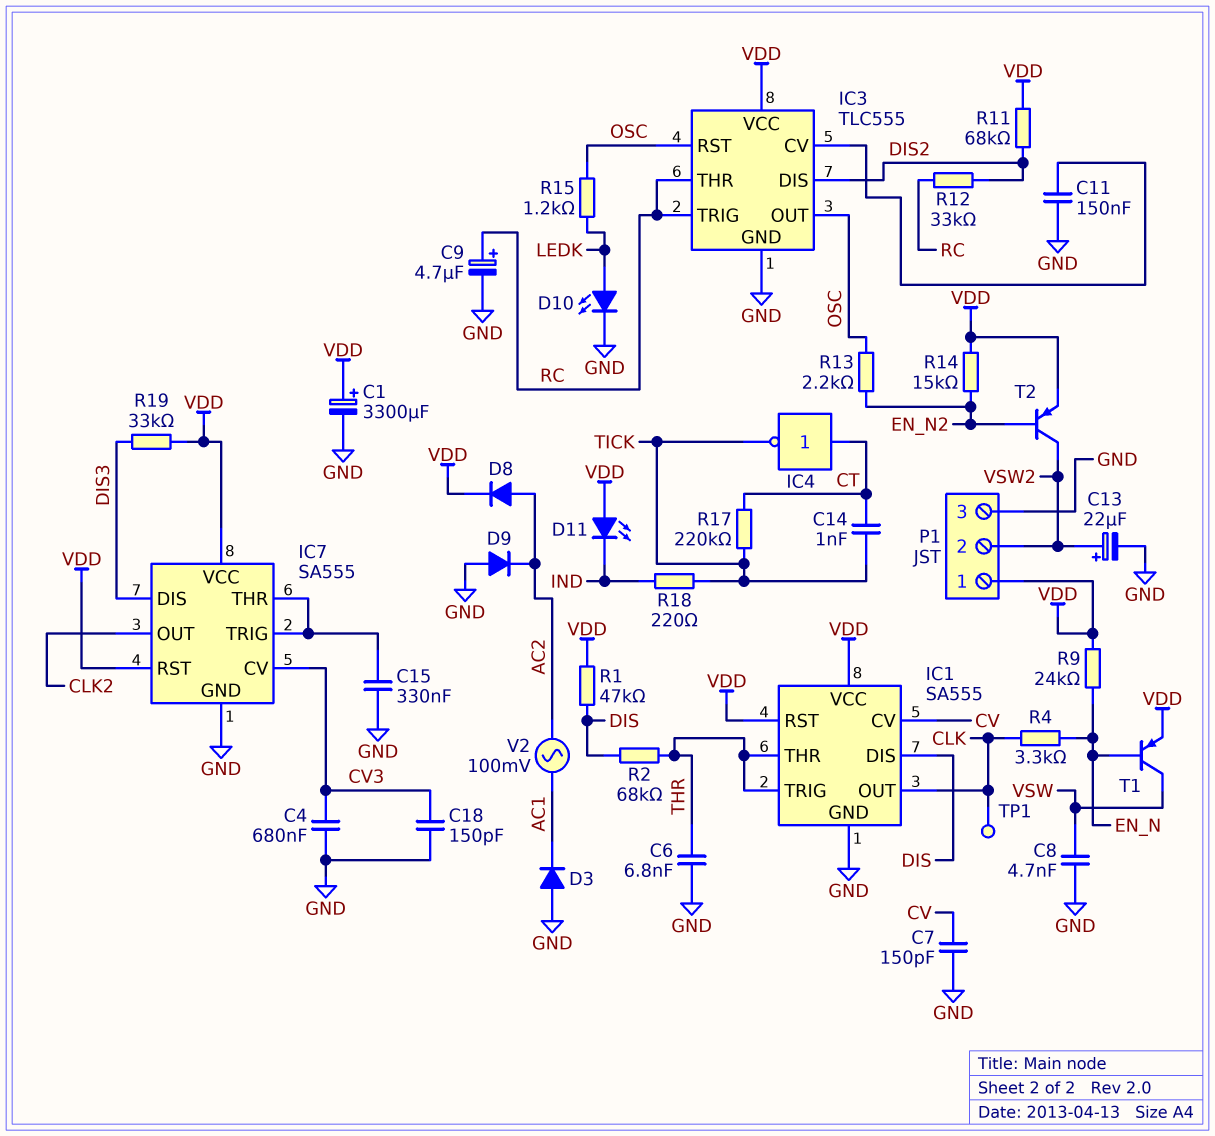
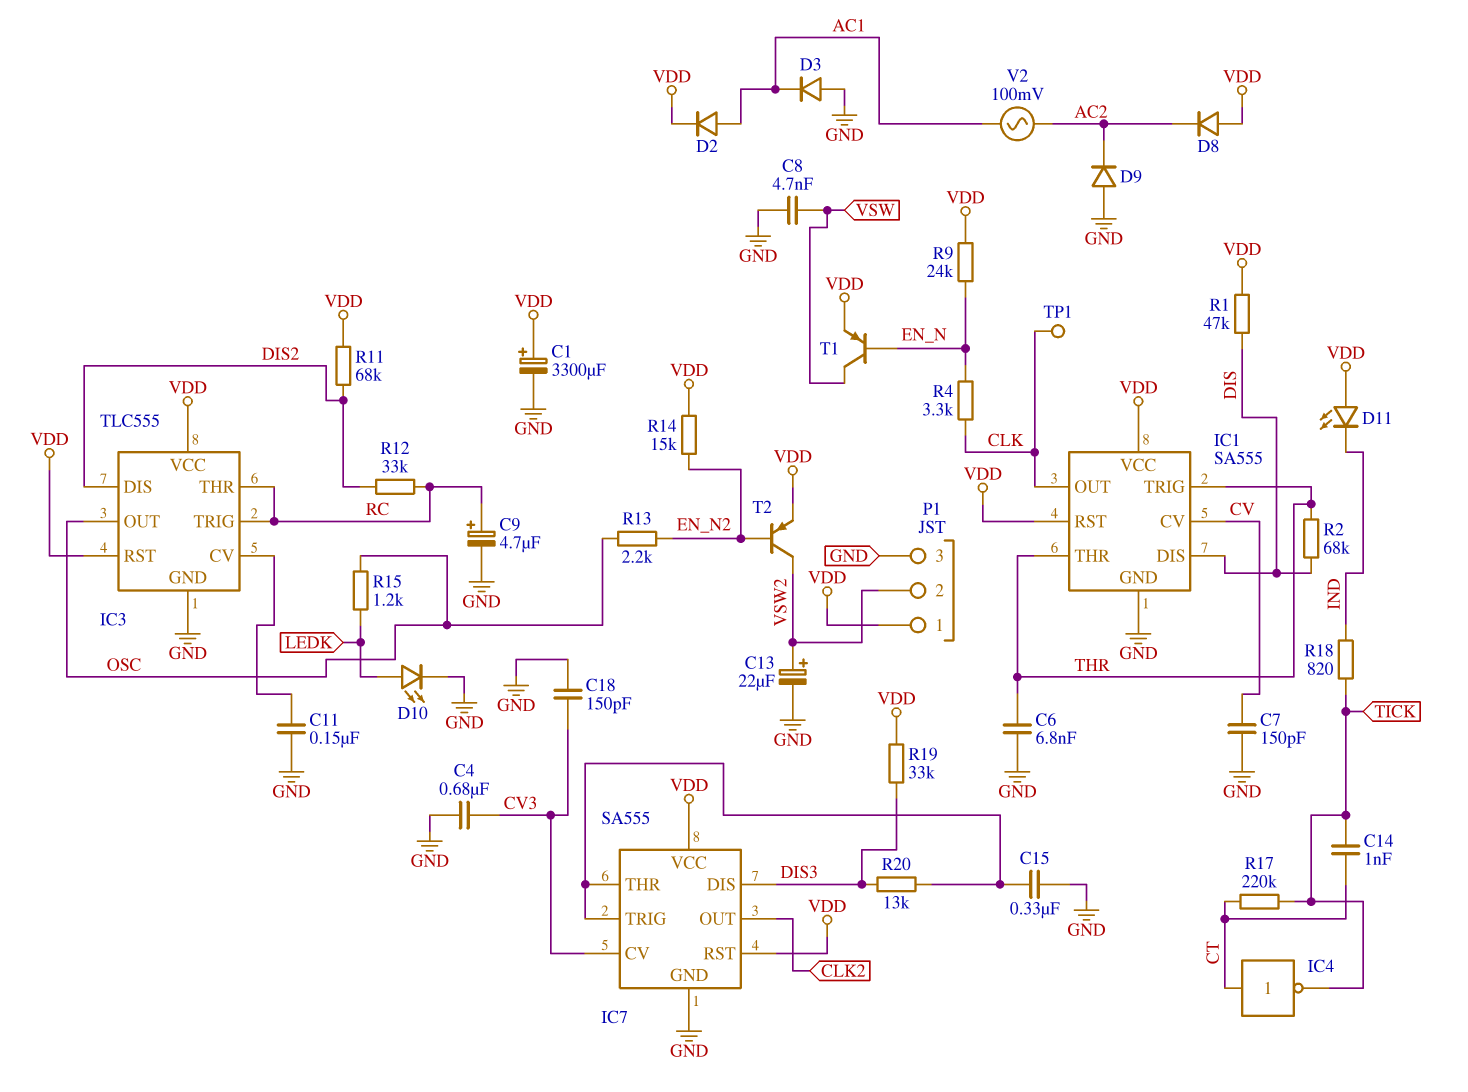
D2: none -> diode (A AC1, K VDD)
D8: diode (A AC2, K VDD) -> diode (A VDD, K AC2)
IC3 pin RST: OSC -> VDD
R18: 220 (IND, TICK) -> 820 (IND, TICK)
R20: none -> 13k (DIS3, IC7/THR)

